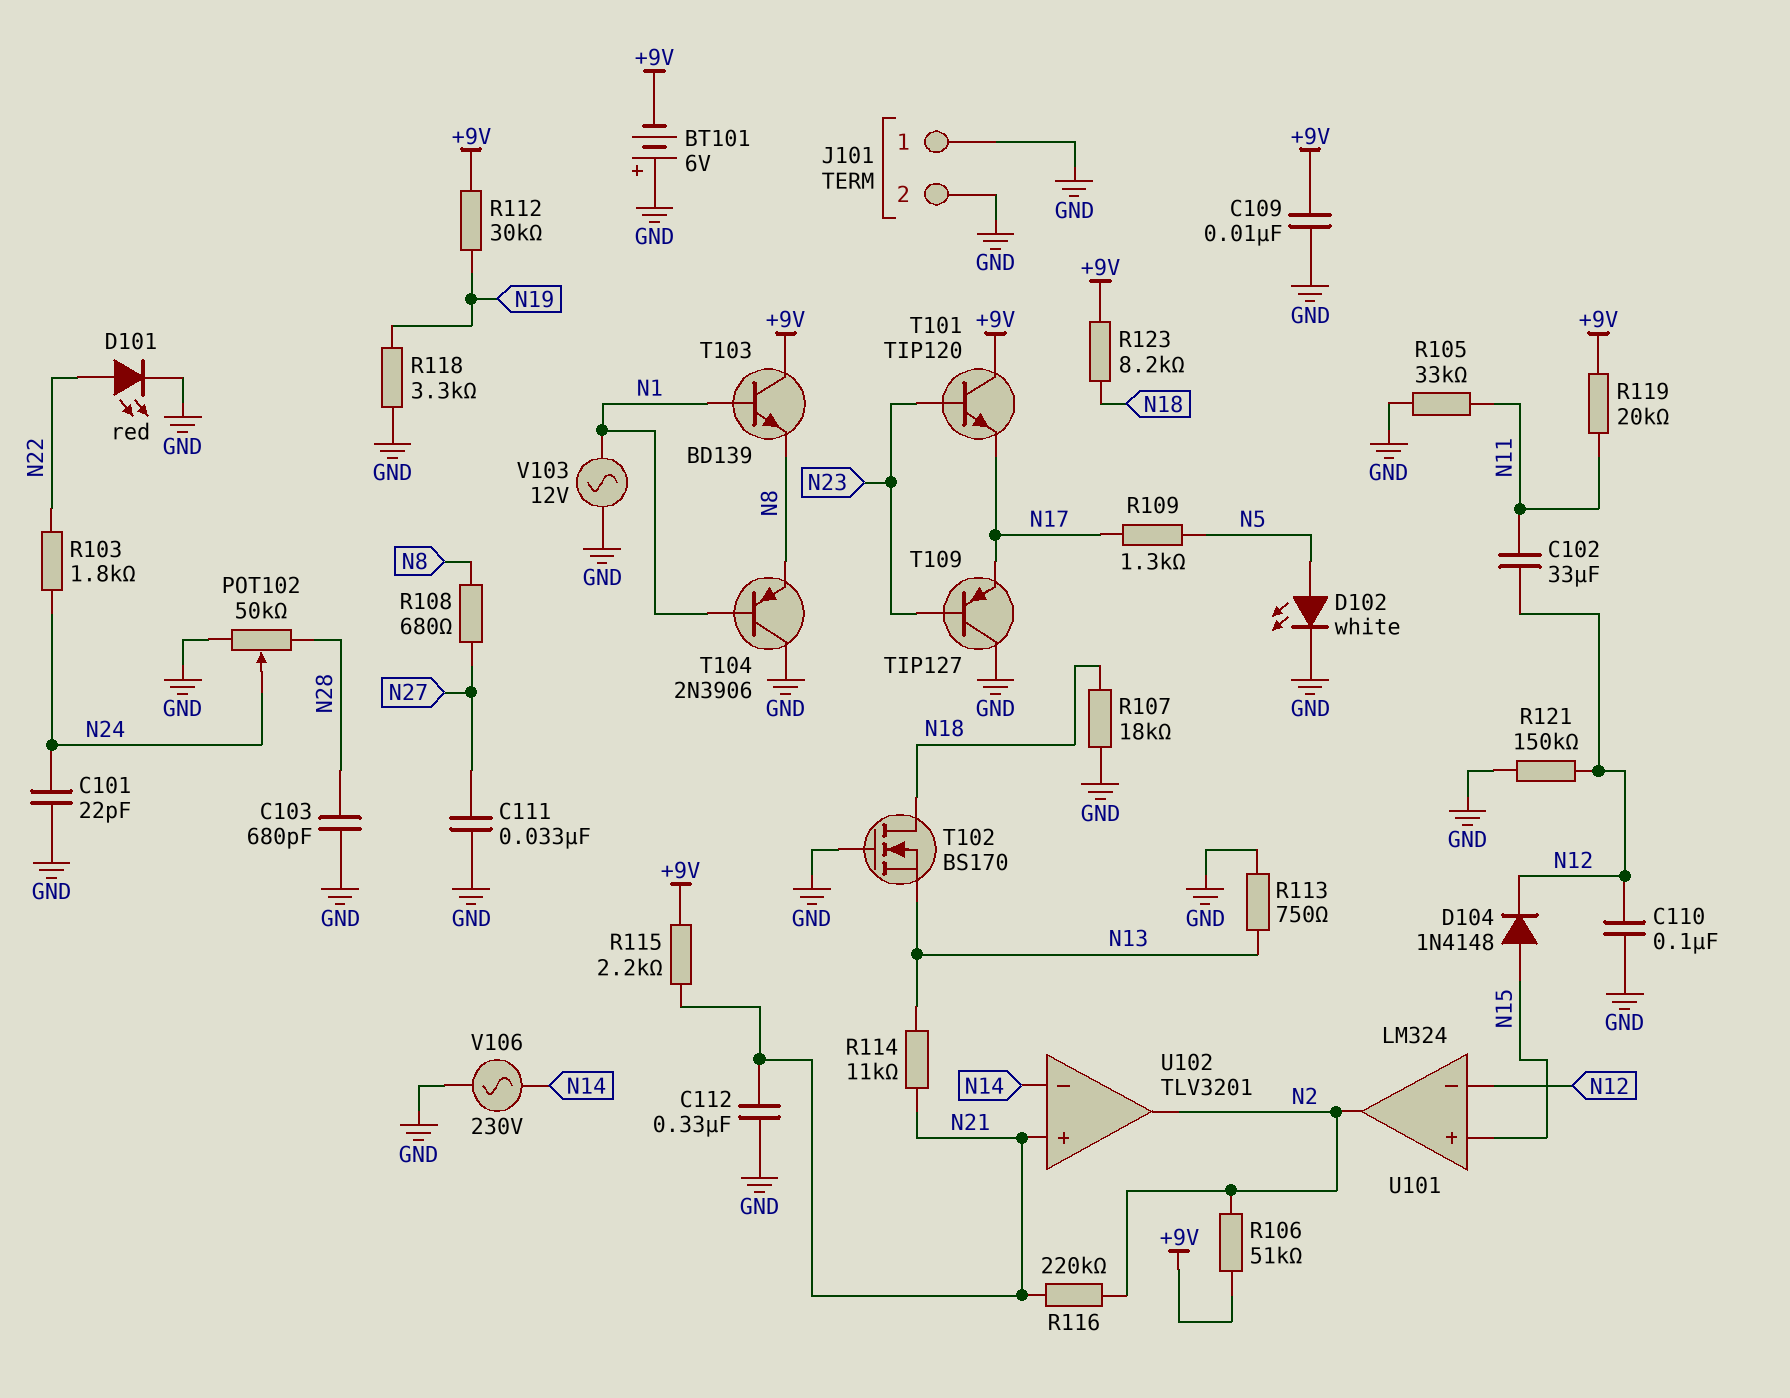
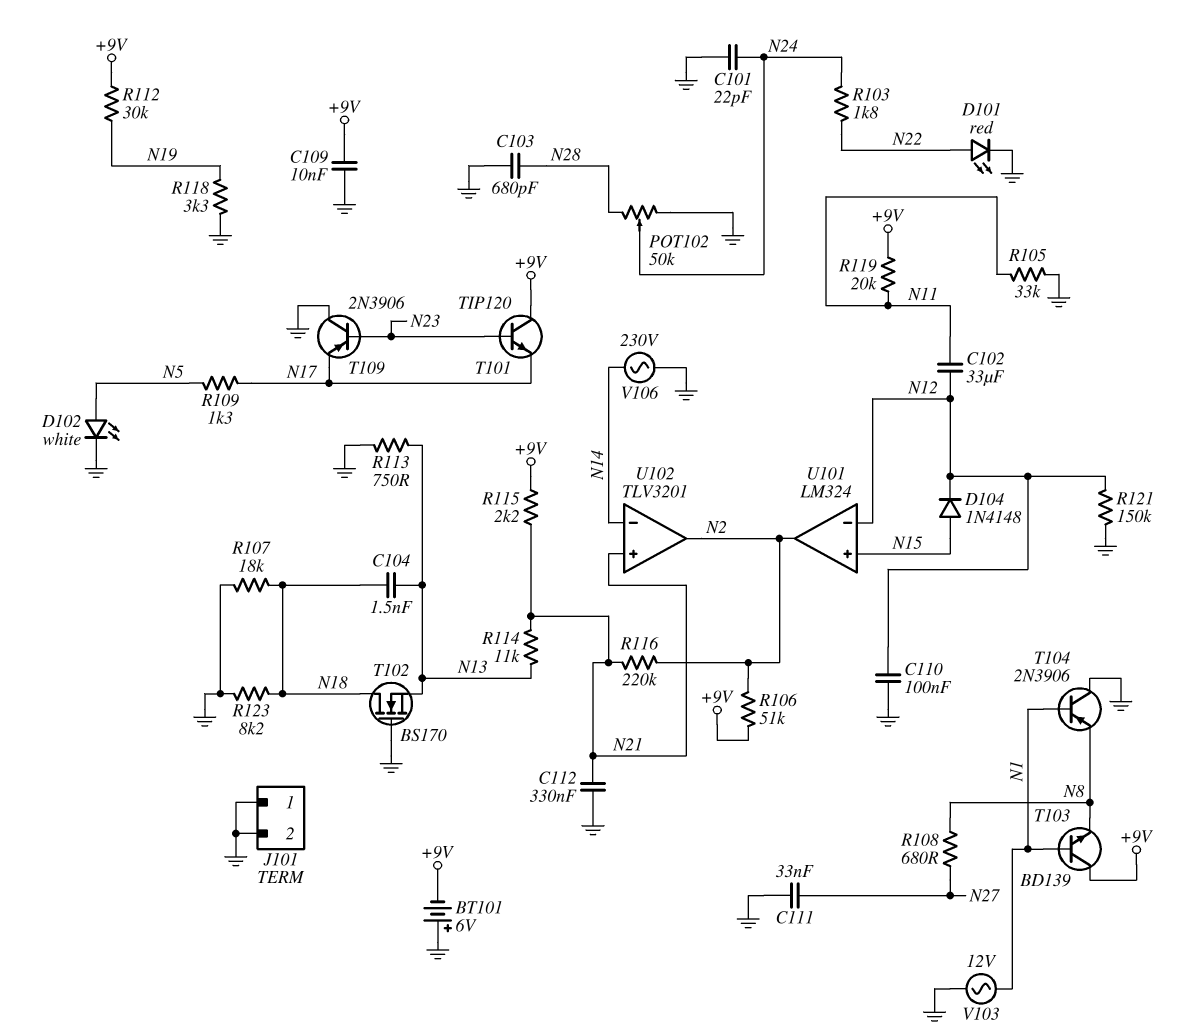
C104: none -> 1.5nF (N13, N18)
R123: 8.2k (+9V, N18) -> 8.2k (GND, N18)
T109: PNP TIP127 (B N23, C GND, E N17) -> PNP 2N3906 (B N23, C GND, E N17)

